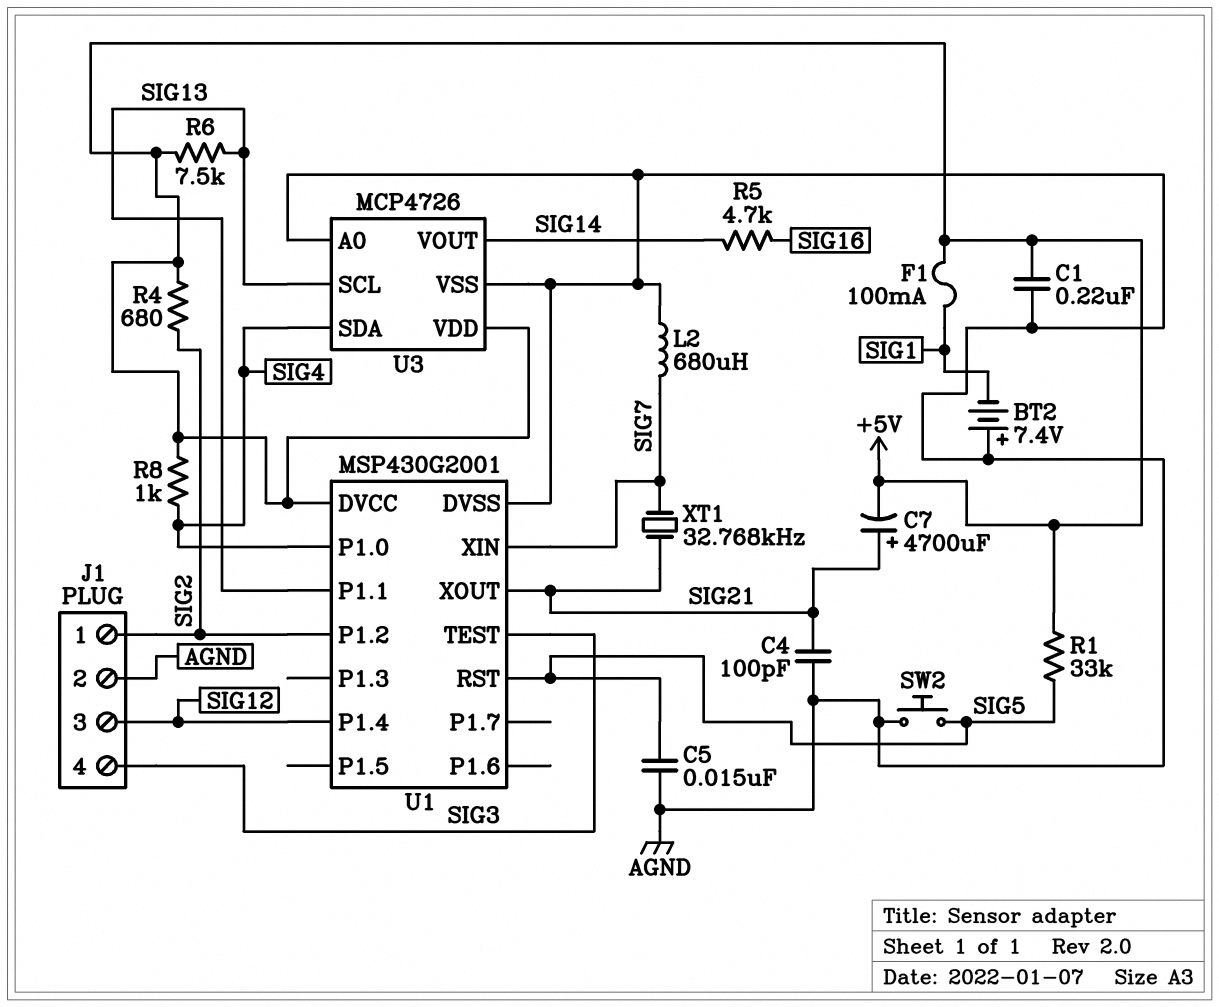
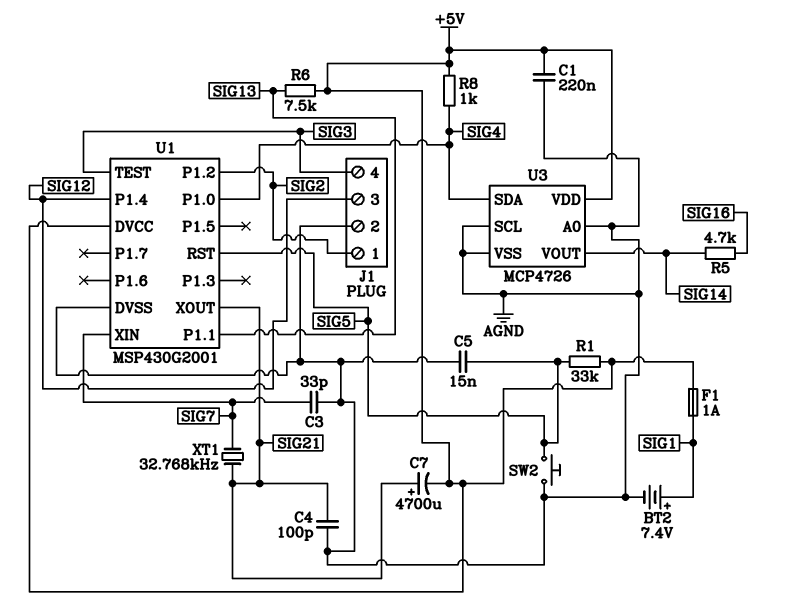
BT2: 7.4V (plus AGND, minus SIG1) -> 7.4V (plus SIG1, minus AGND)
C3: none -> 33pF (AGND, SIG7)
F1: 100mA (+5V, SIG1) -> 1A (+5V, SIG1)
L2: 680uH (AGND, SIG7) -> none
R4: 680 (+5V, SIG2) -> none
U3 pin SCL: SIG13 -> AGND

